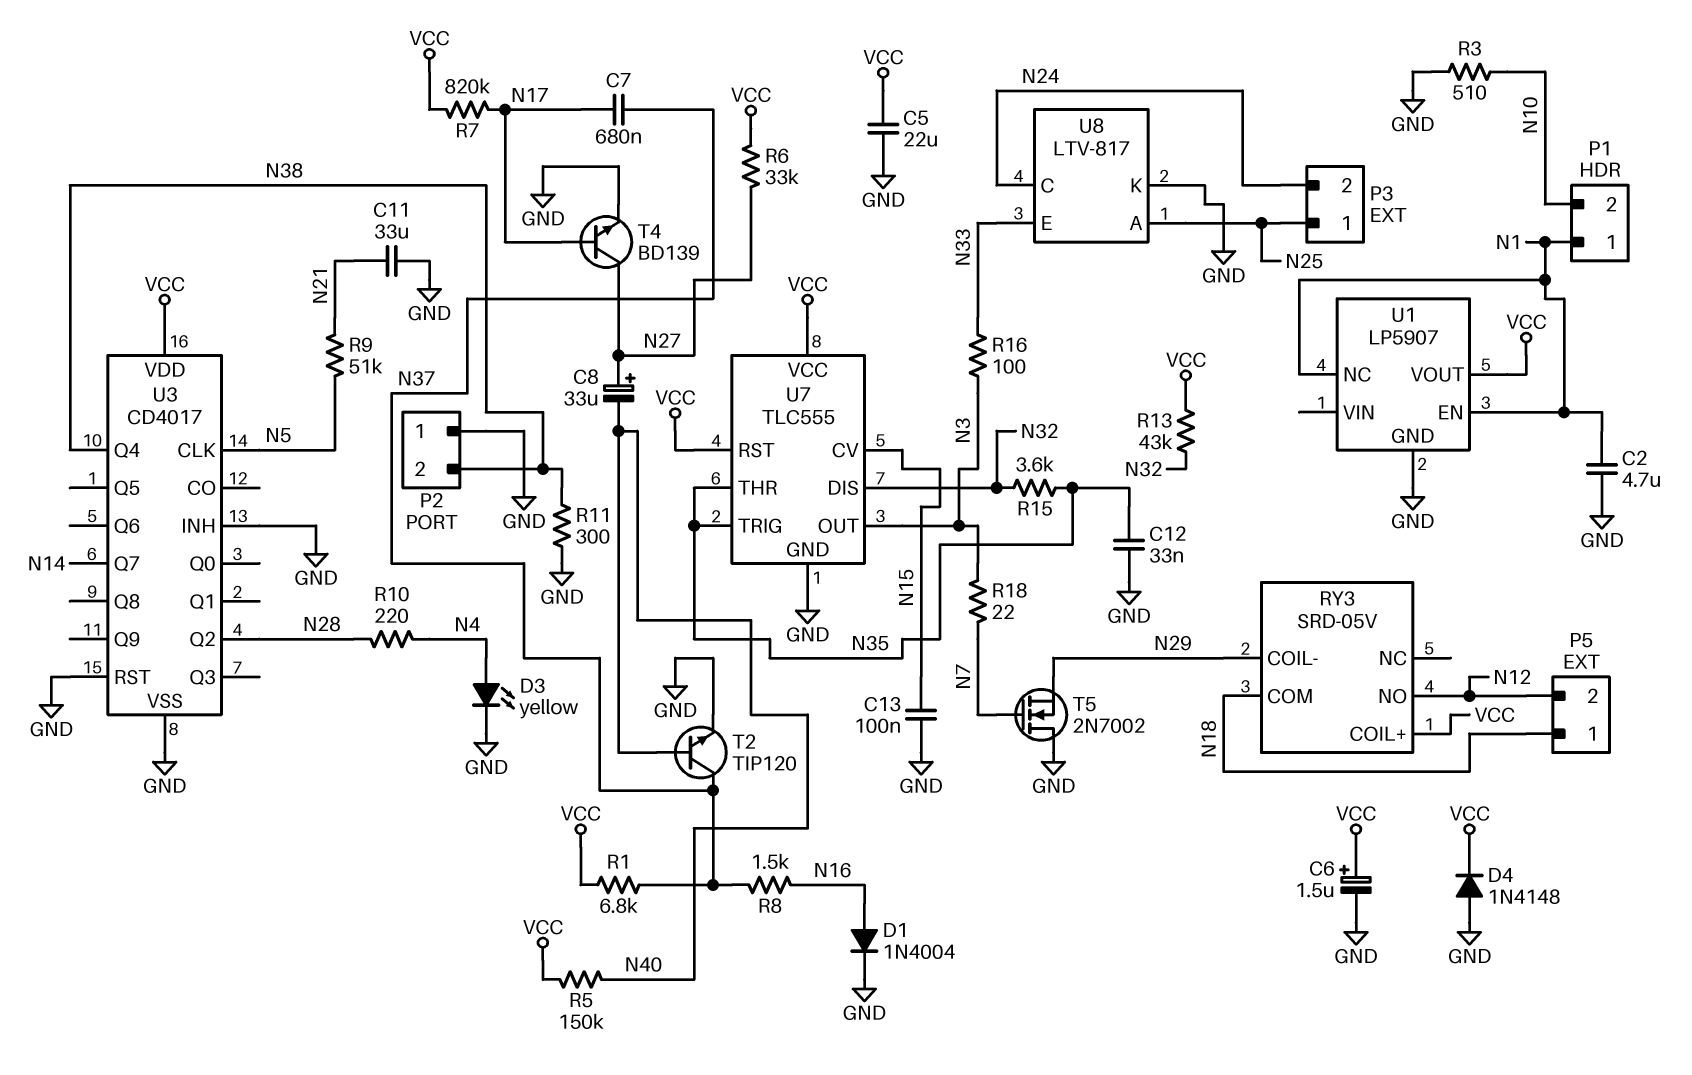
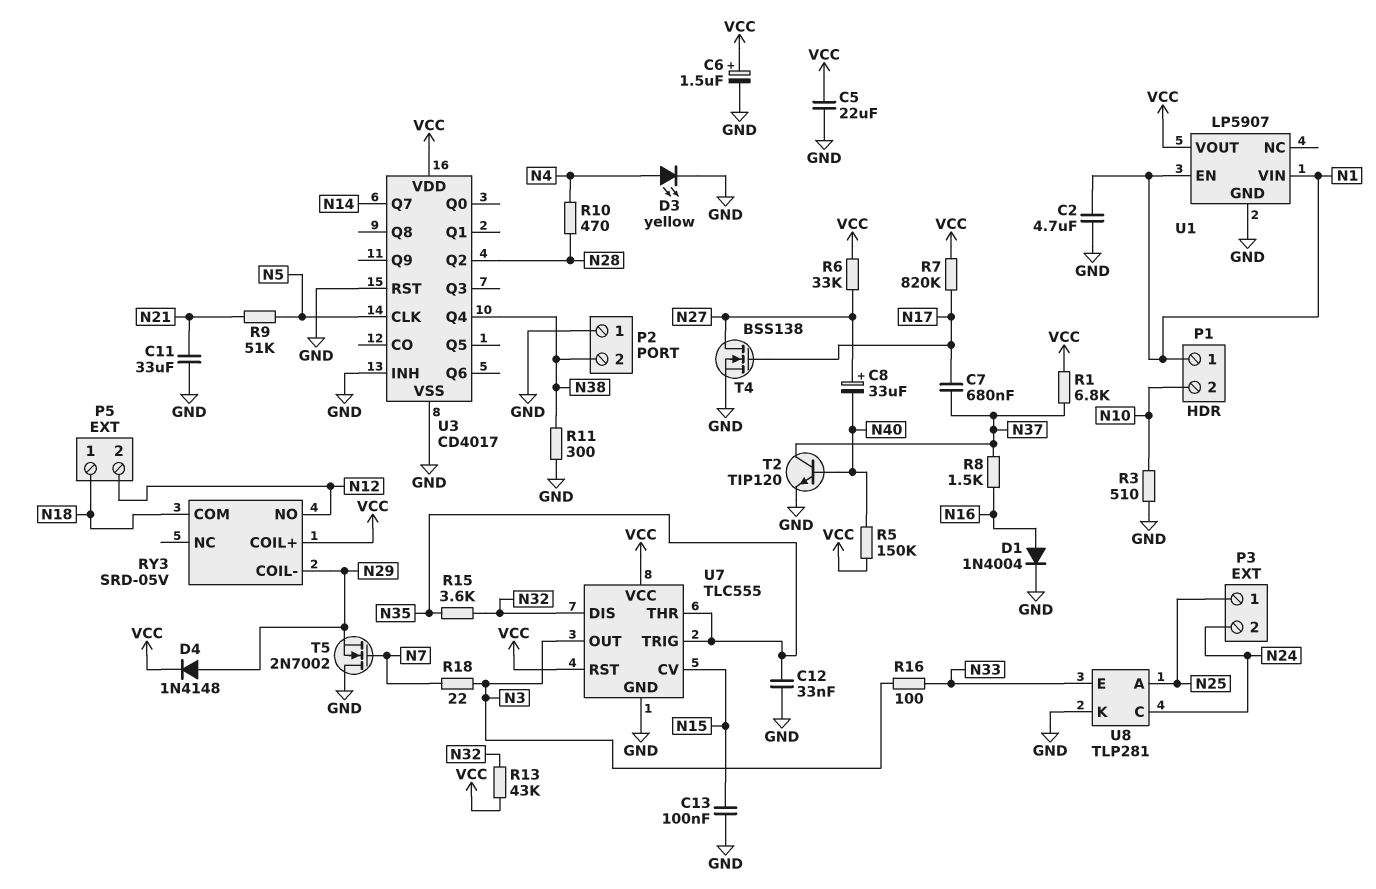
D4: diode 1N4148 (A GND, K VCC) -> diode 1N4148 (A N29, K VCC)
R10: 220 (N4, N28) -> 470 (N4, N28)
T4: NPN BD139 (B N17, C N27, E GND) -> NMOS BSS138 (G N17, D N27, S GND)
U1 pin NC: N1 -> none
U1 pin VIN: none -> N1
U8: LTV-817 -> TLP281

